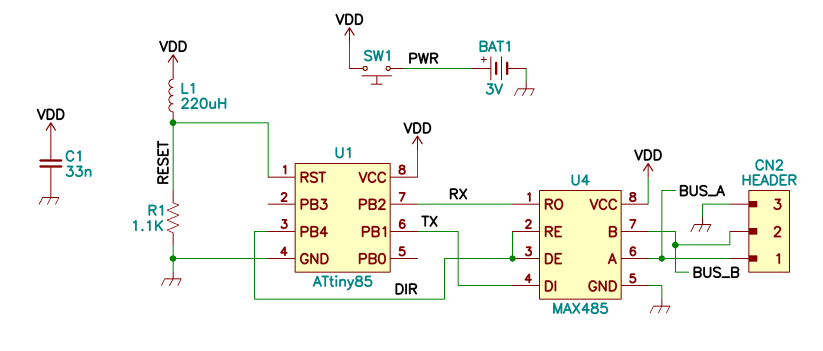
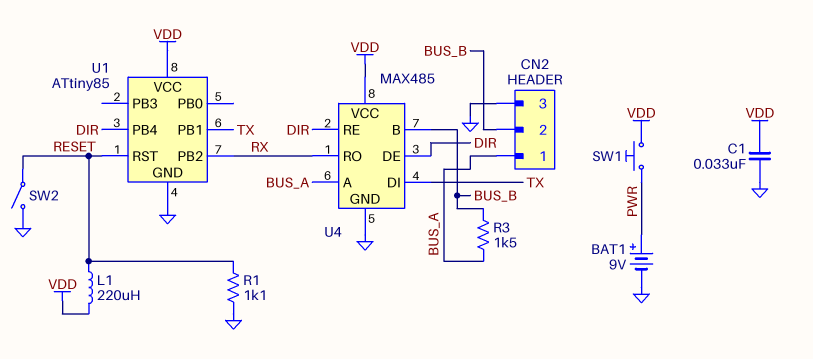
BAT1: 3V (plus PWR, minus GND) -> 9V (plus PWR, minus GND)
R3: none -> 1.5k (BUS_A, BUS_B)
SW2: none -> switch (GND, RESET)

